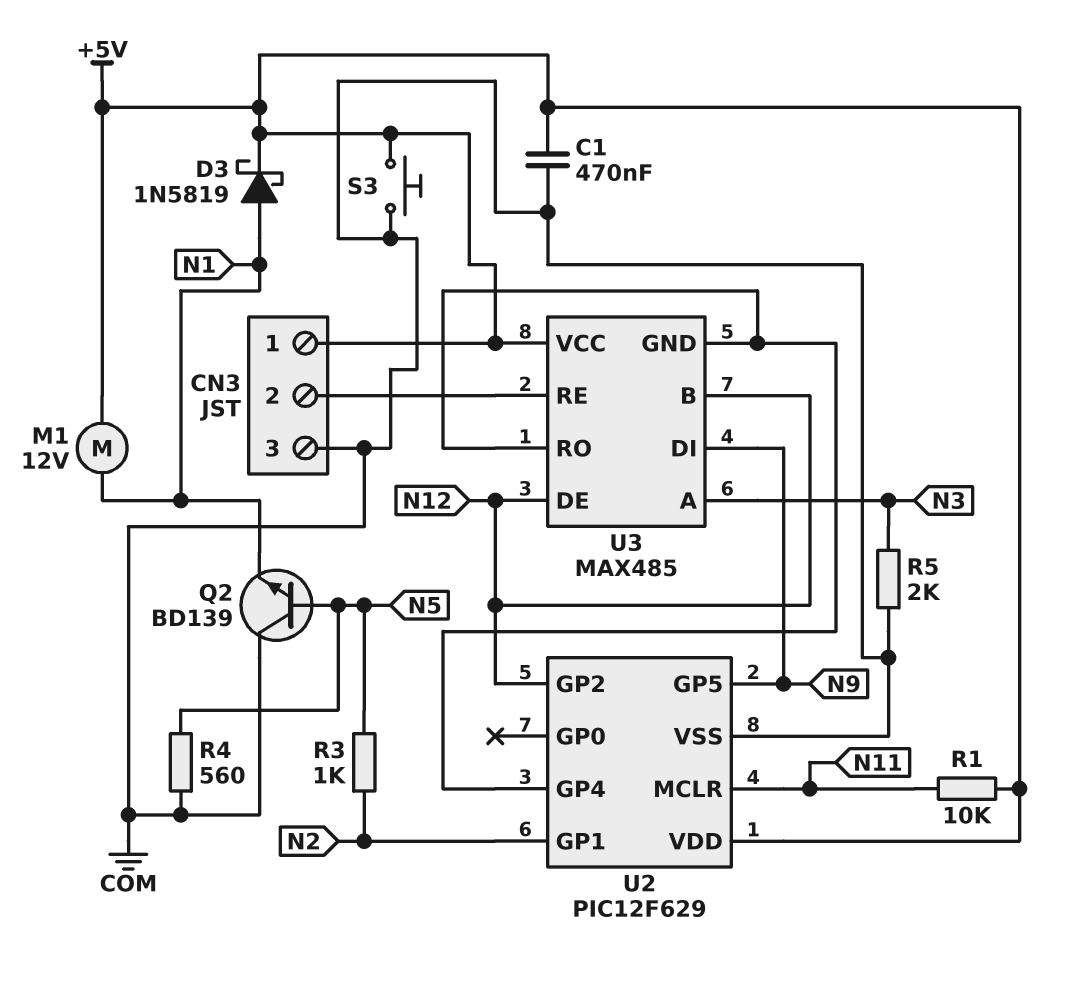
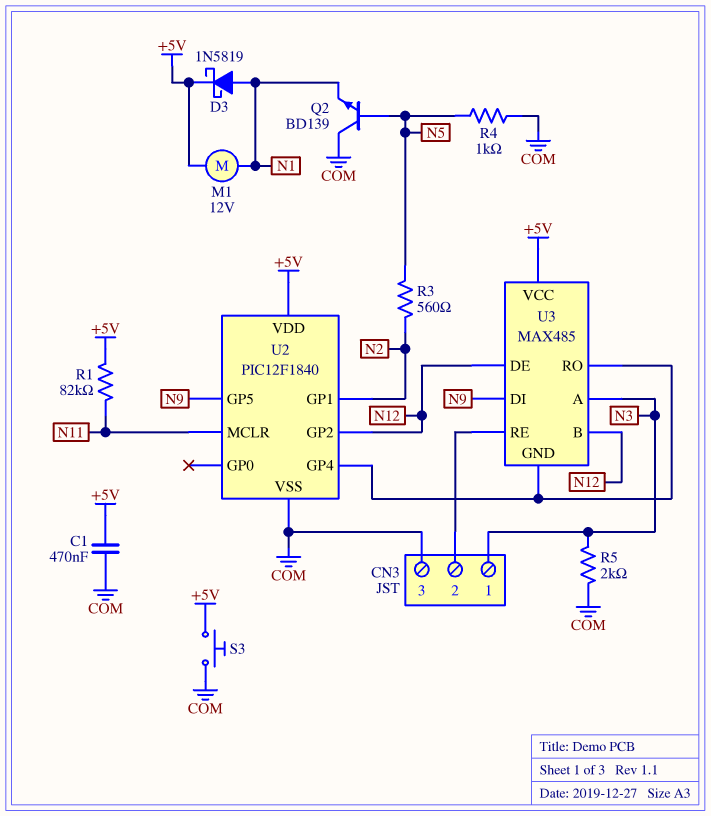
CN3 pin 1: +5V -> N3
R1: 10k (+5V, N11) -> 82k (+5V, N11)
R3: 1k (N2, N5) -> 560 (N2, N5)
R4: 560 (COM, N5) -> 1k (COM, N5)
U2: PIC12F629 -> PIC12F1840

